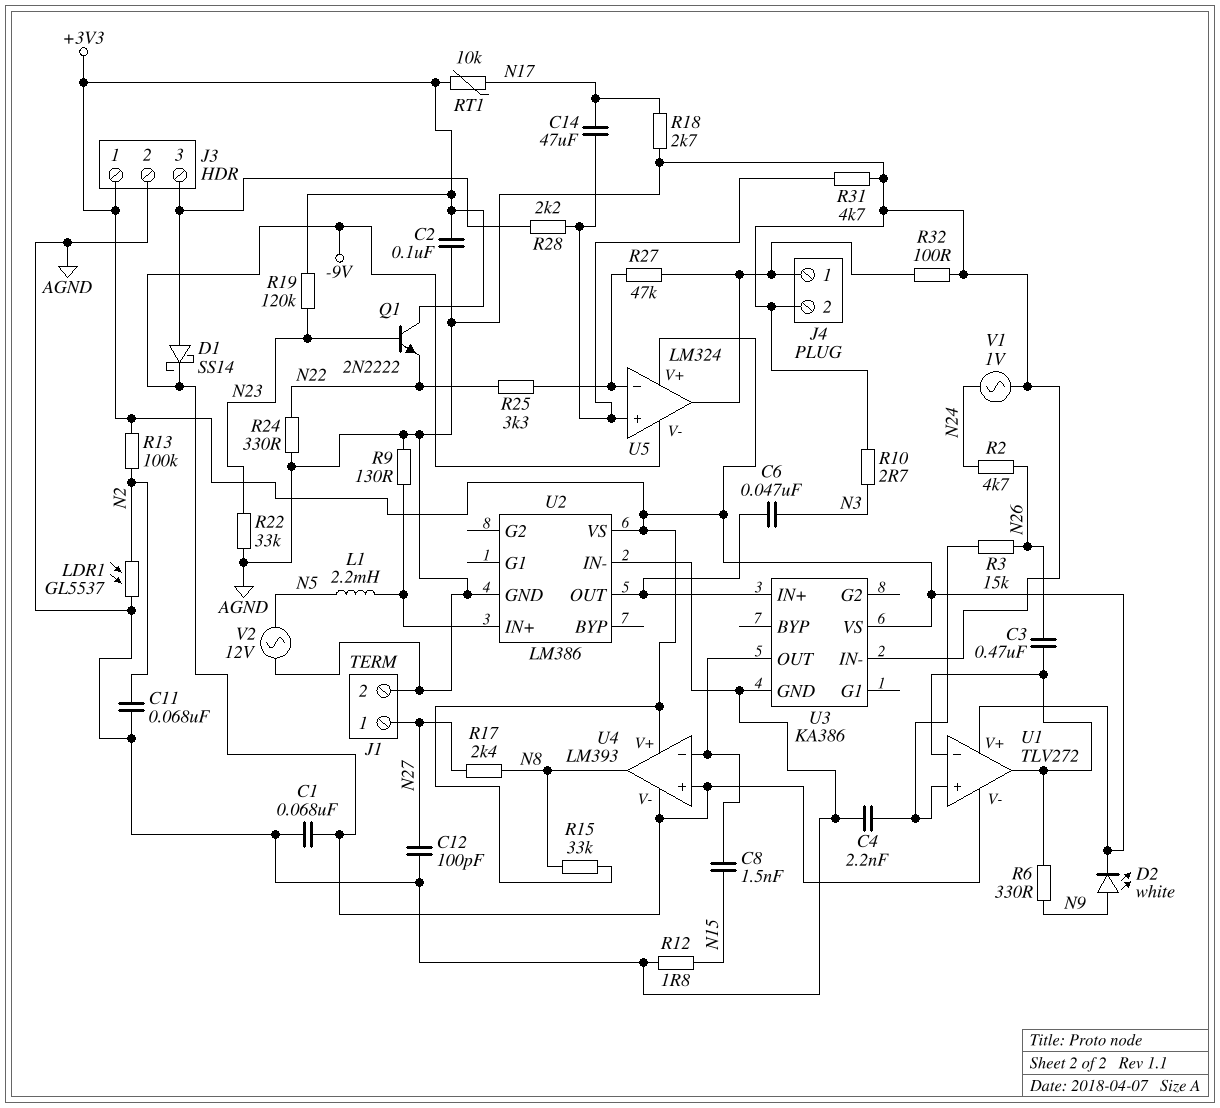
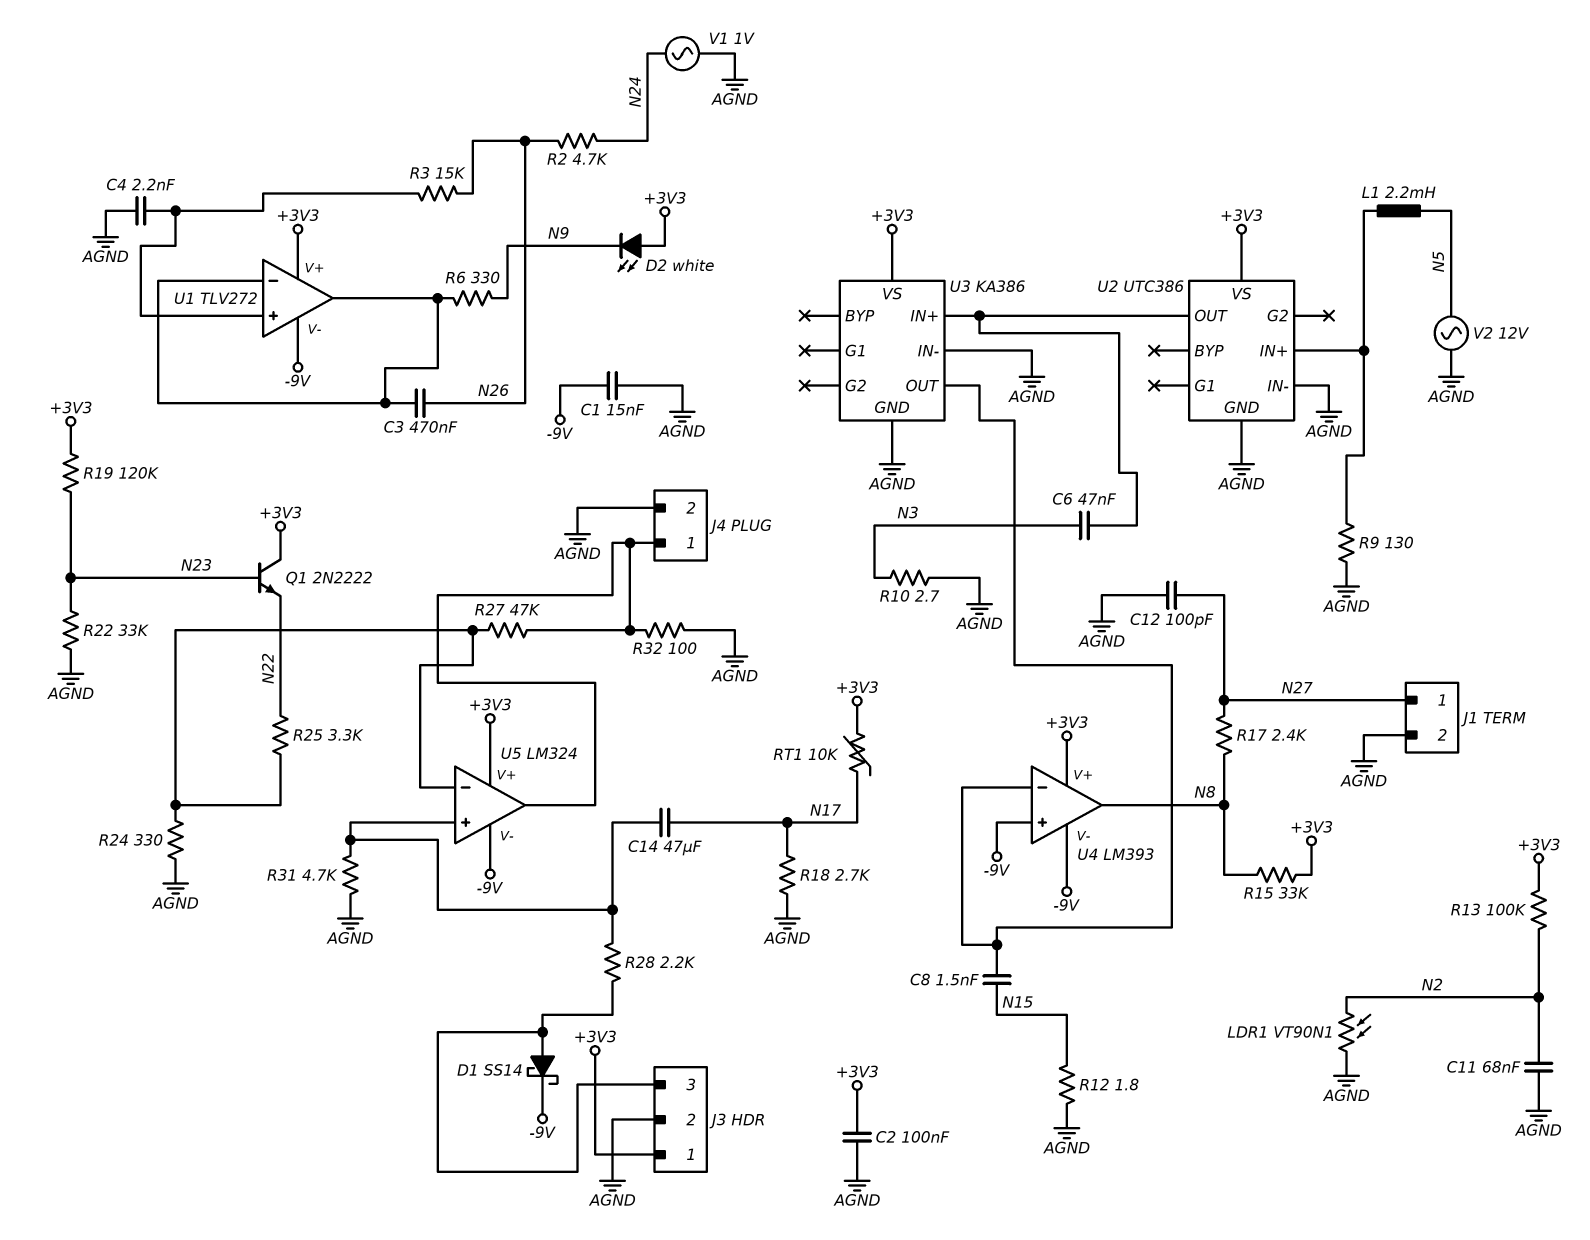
C1: 68nF (-9V, AGND) -> 15nF (-9V, AGND)
D2: LED white (A N9, K +3V3) -> LED white (A +3V3, K N9)
LDR1: GL5537 (AGND, N2) -> VT90N1 (AGND, N2)
R24: 330 (AGND, N22) -> 330 (AGND, U5/in-)
U2: LM386 -> UTC386

